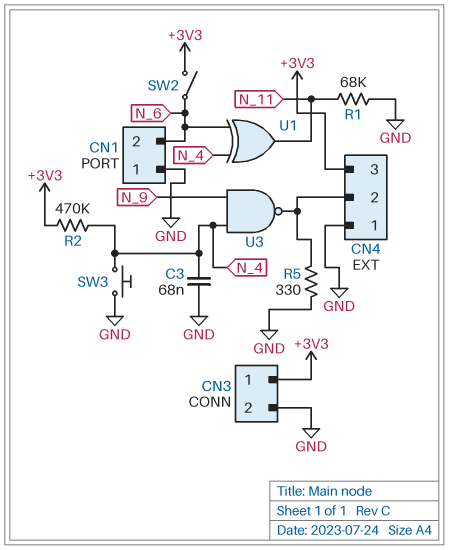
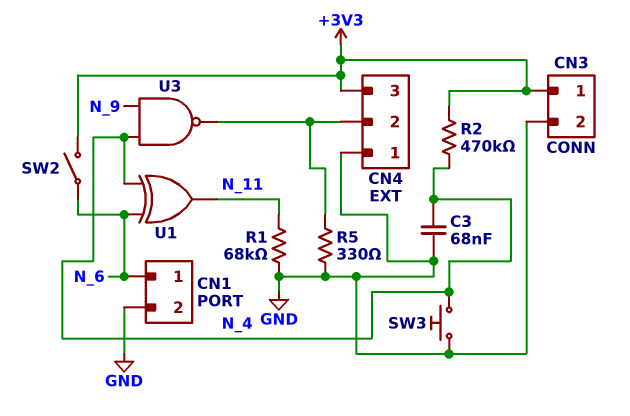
CN1 pin 1: GND -> N_6
CN1 pin 2: N_6 -> GND

